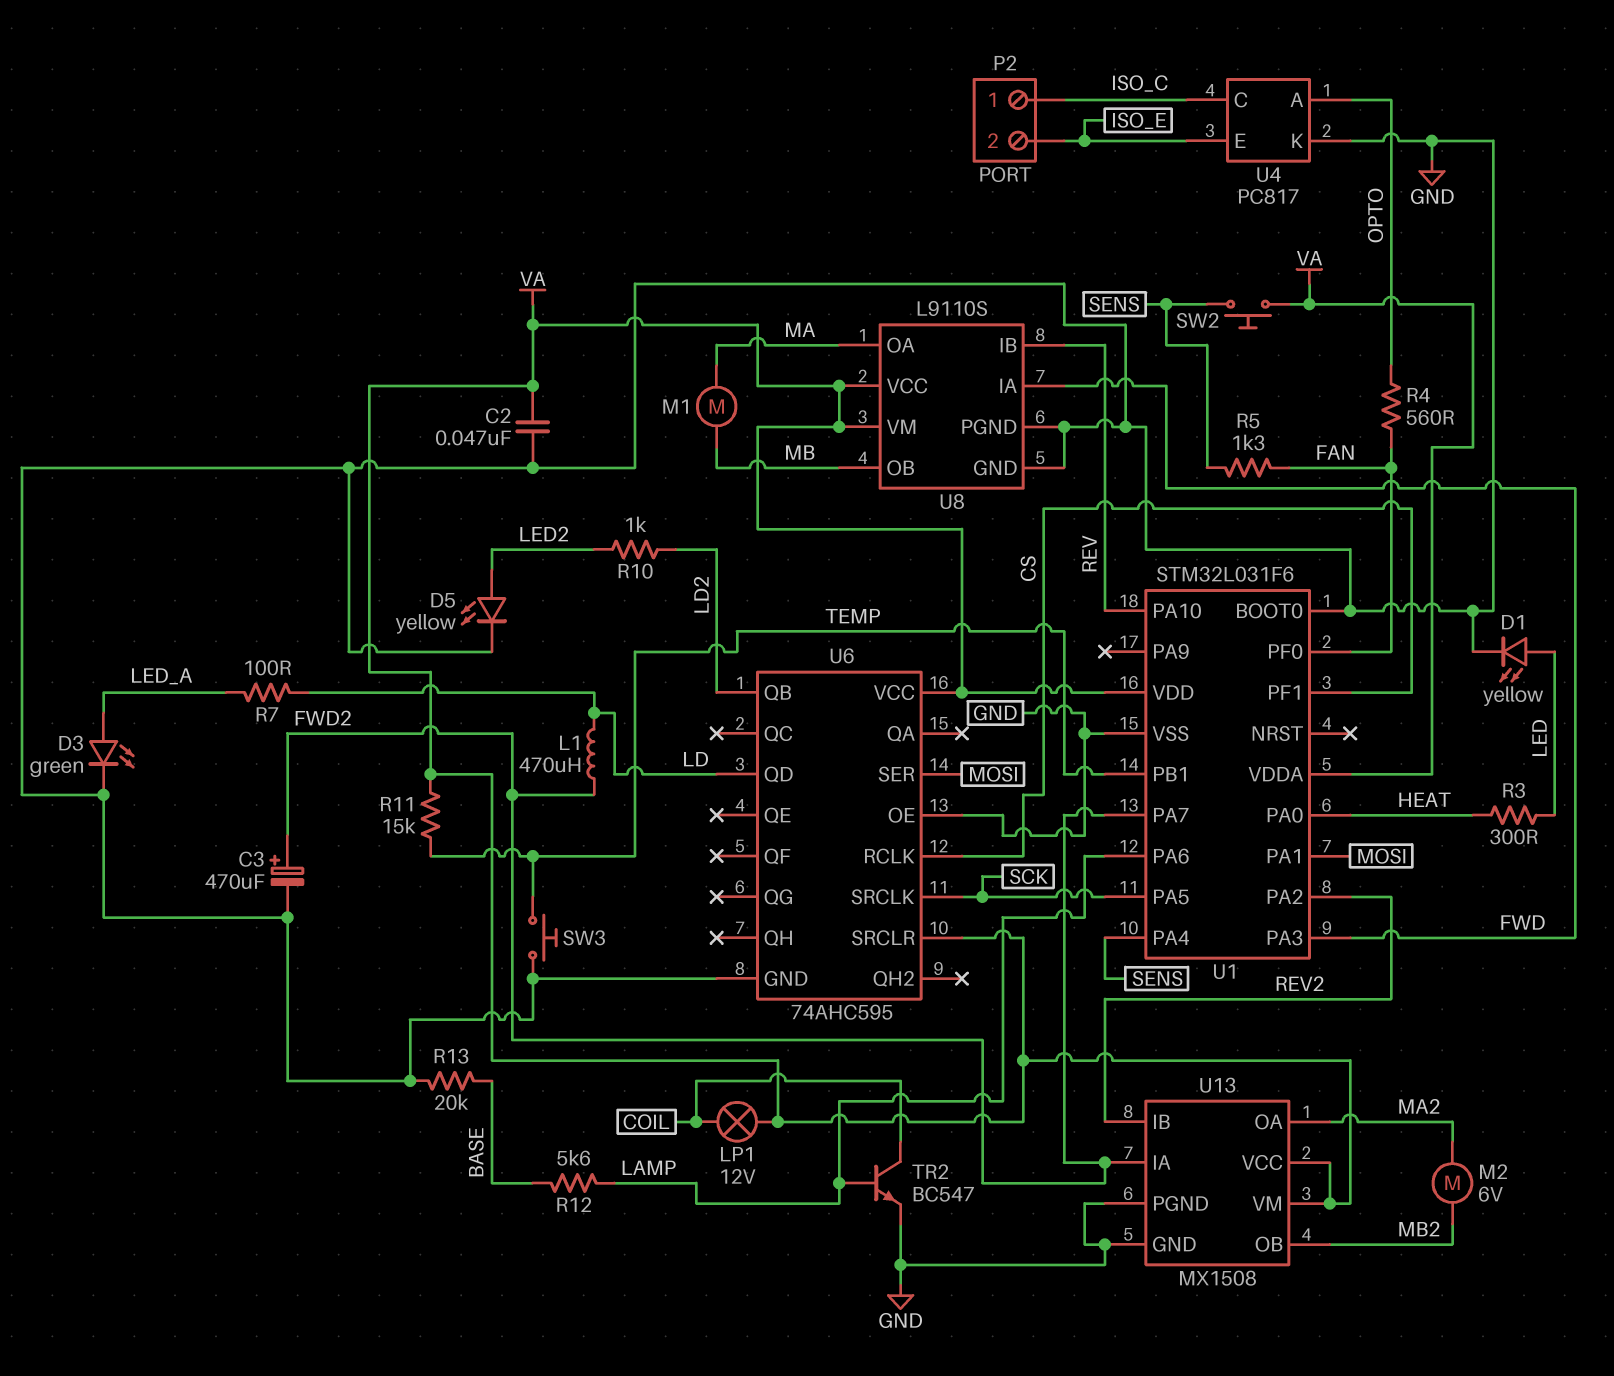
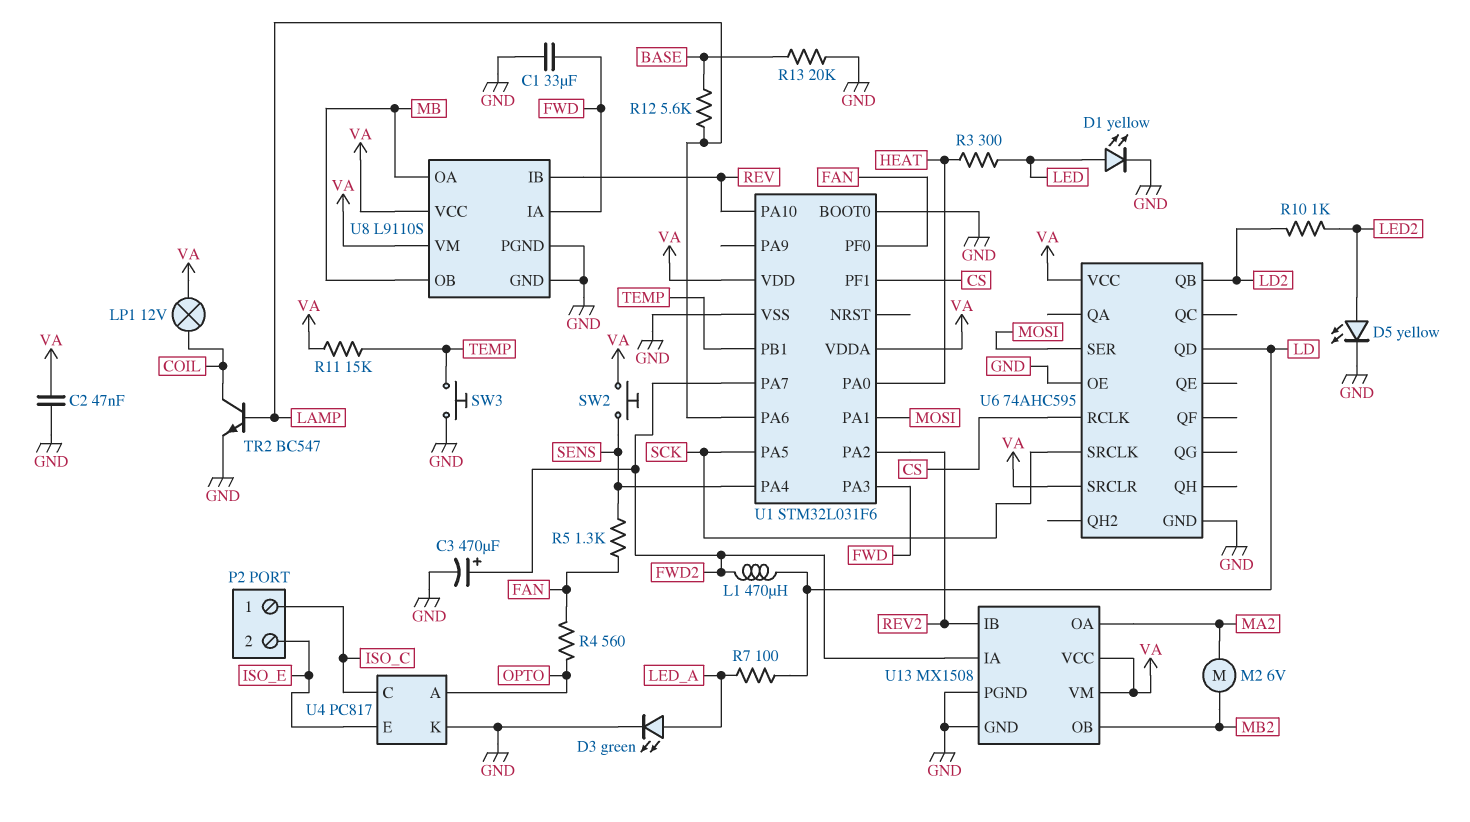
C1: none -> 33uF (FWD, GND)
M1: motor (MA, MB) -> none
U8 pin OA: MA -> MB

